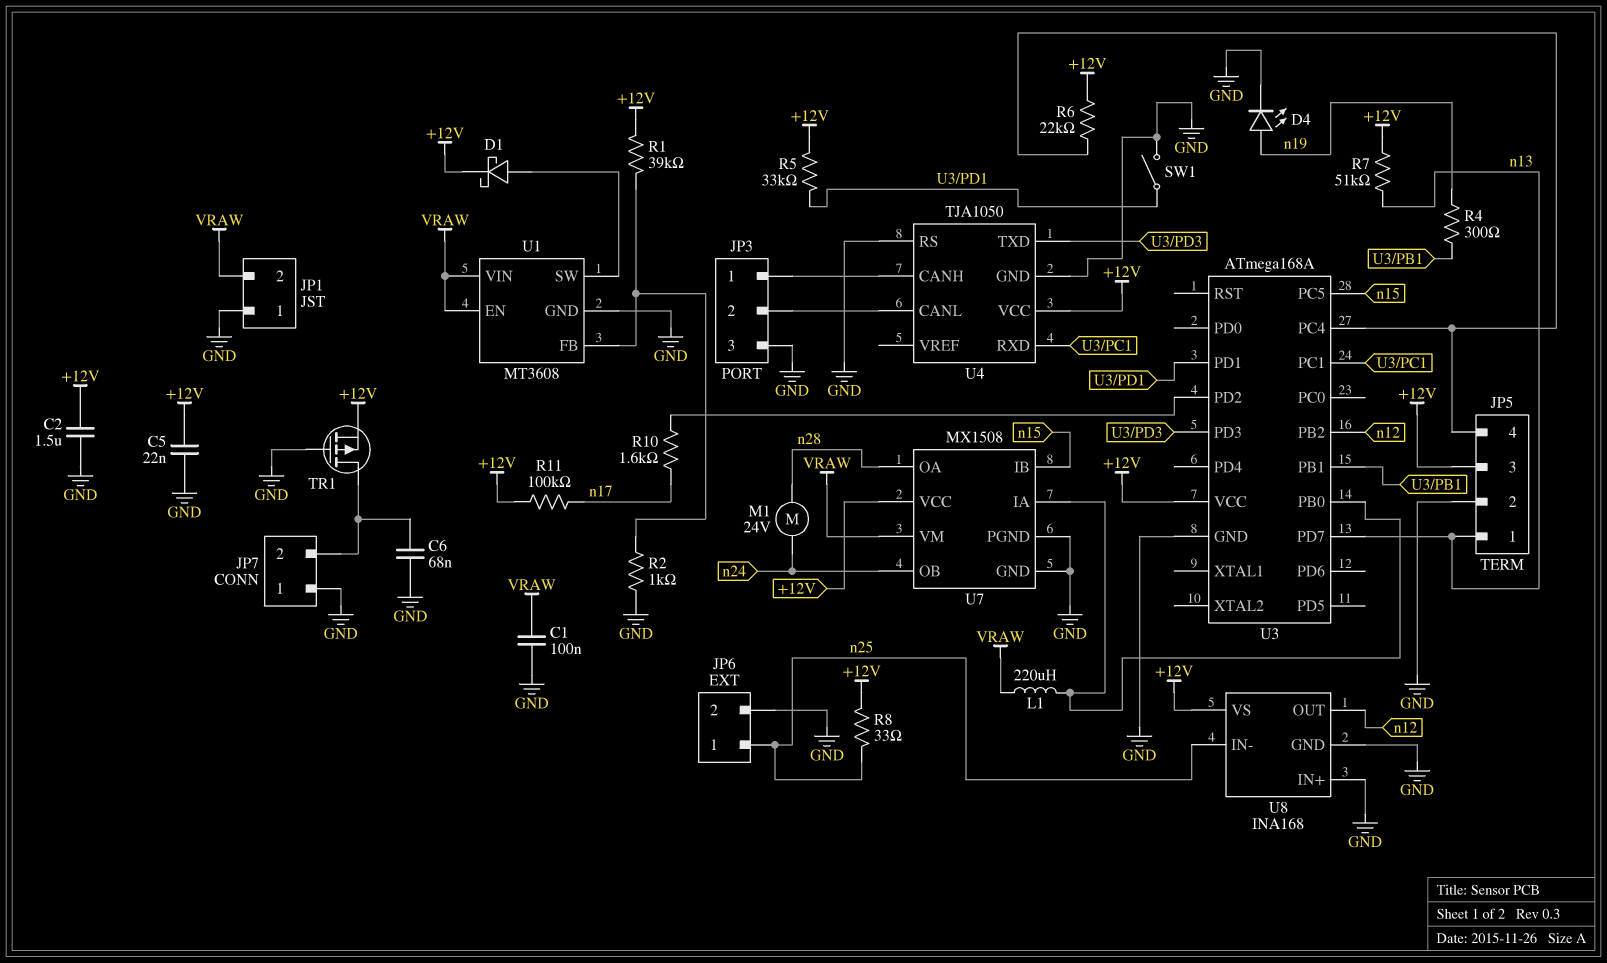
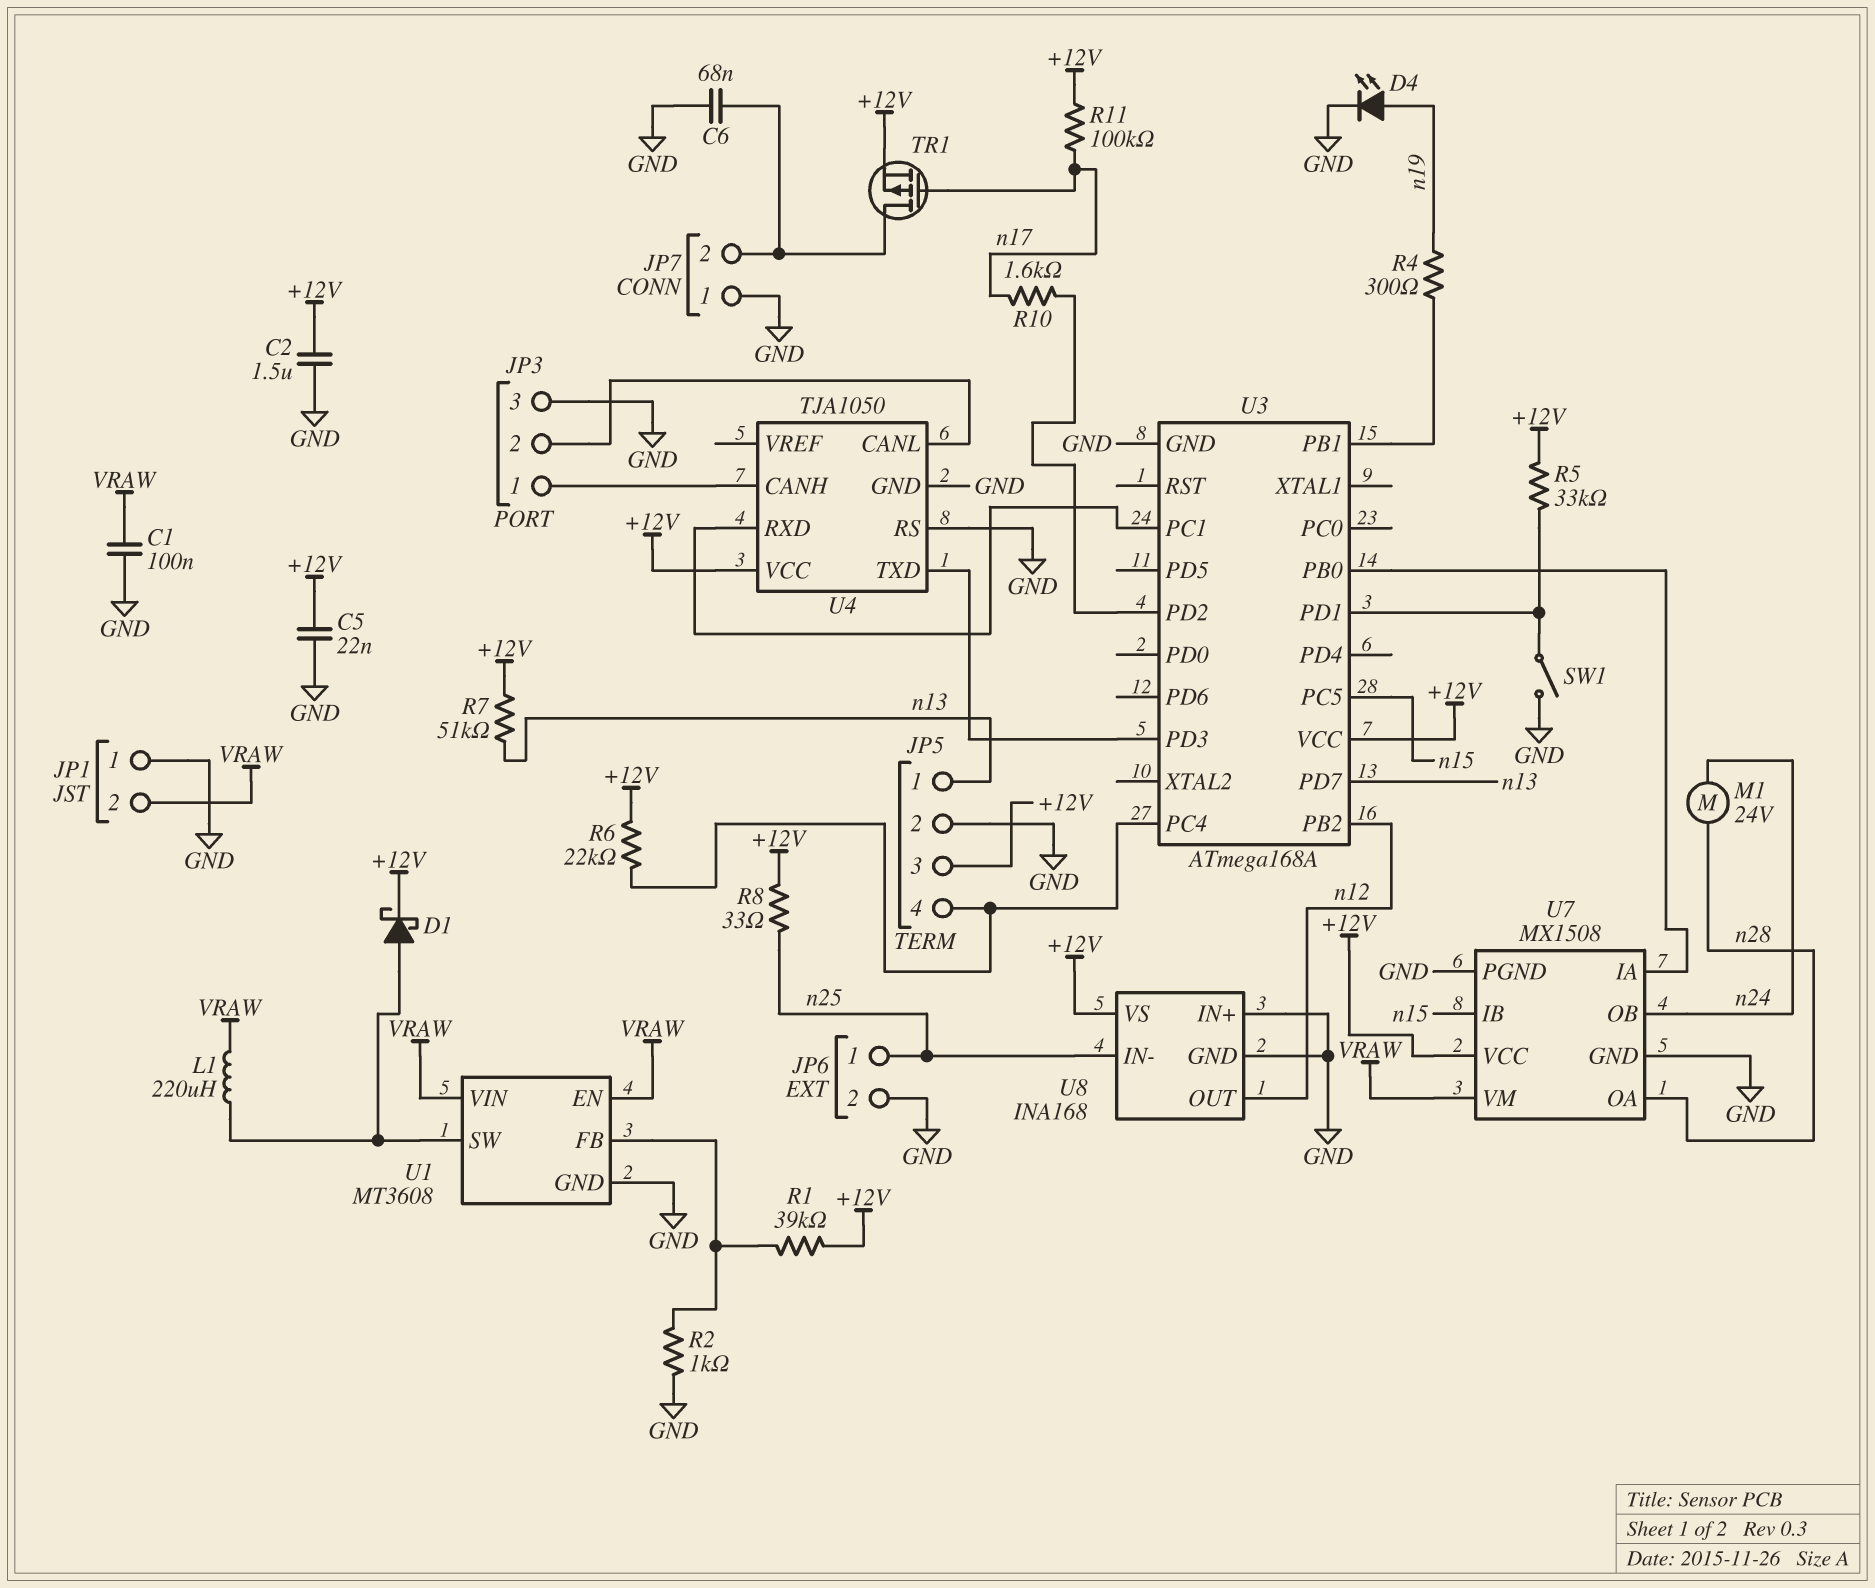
L1: 220uH (U3/PB0, VRAW) -> 220uH (U1/SW, VRAW)
TR1: PMOS (G GND, D JP7/2, S +12V) -> PMOS (G n17, D JP7/2, S +12V)

